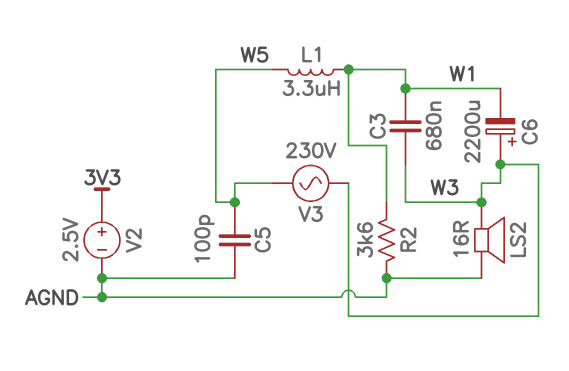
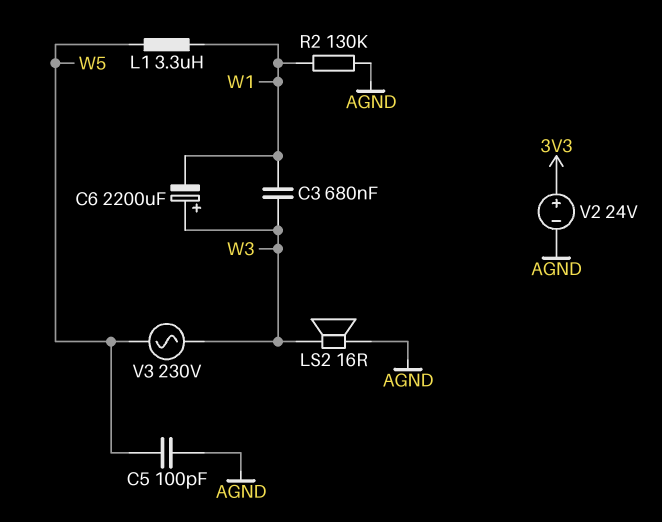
R2: 3.6k (AGND, W1) -> 130k (AGND, W1)
V2: 2.5V (plus 3V3, minus AGND) -> 24V (plus 3V3, minus AGND)

